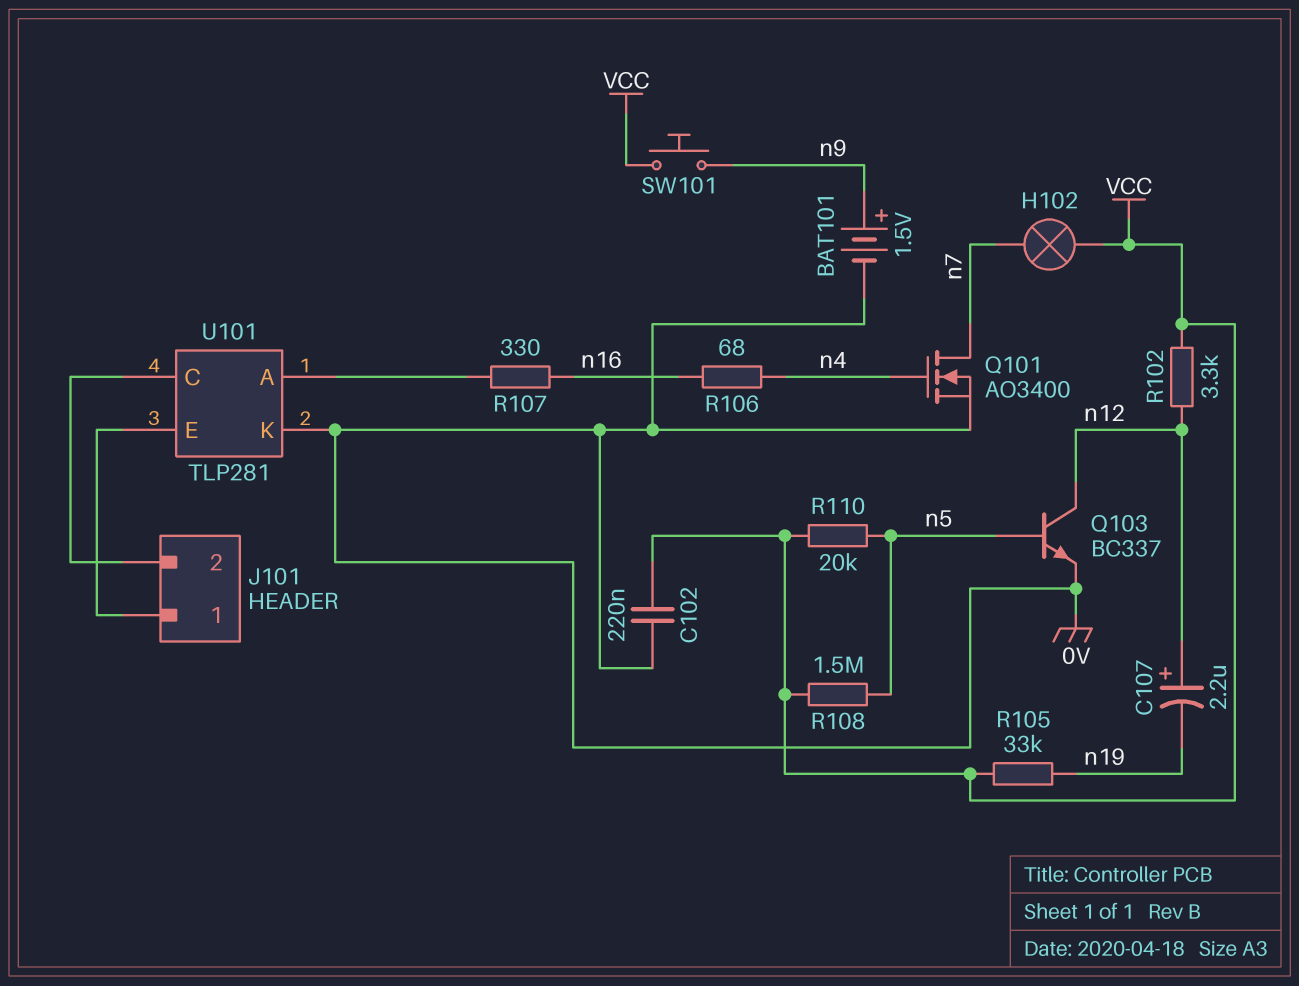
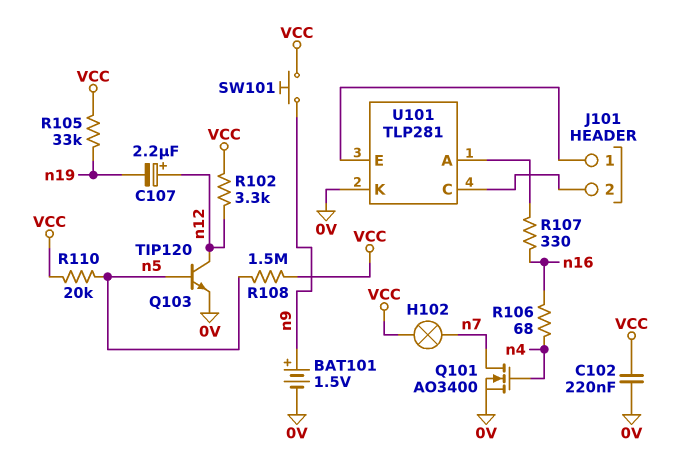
Q103: NPN BC337 (B n5, C n12, E 0V) -> NPN TIP120 (B n5, C n12, E 0V)

